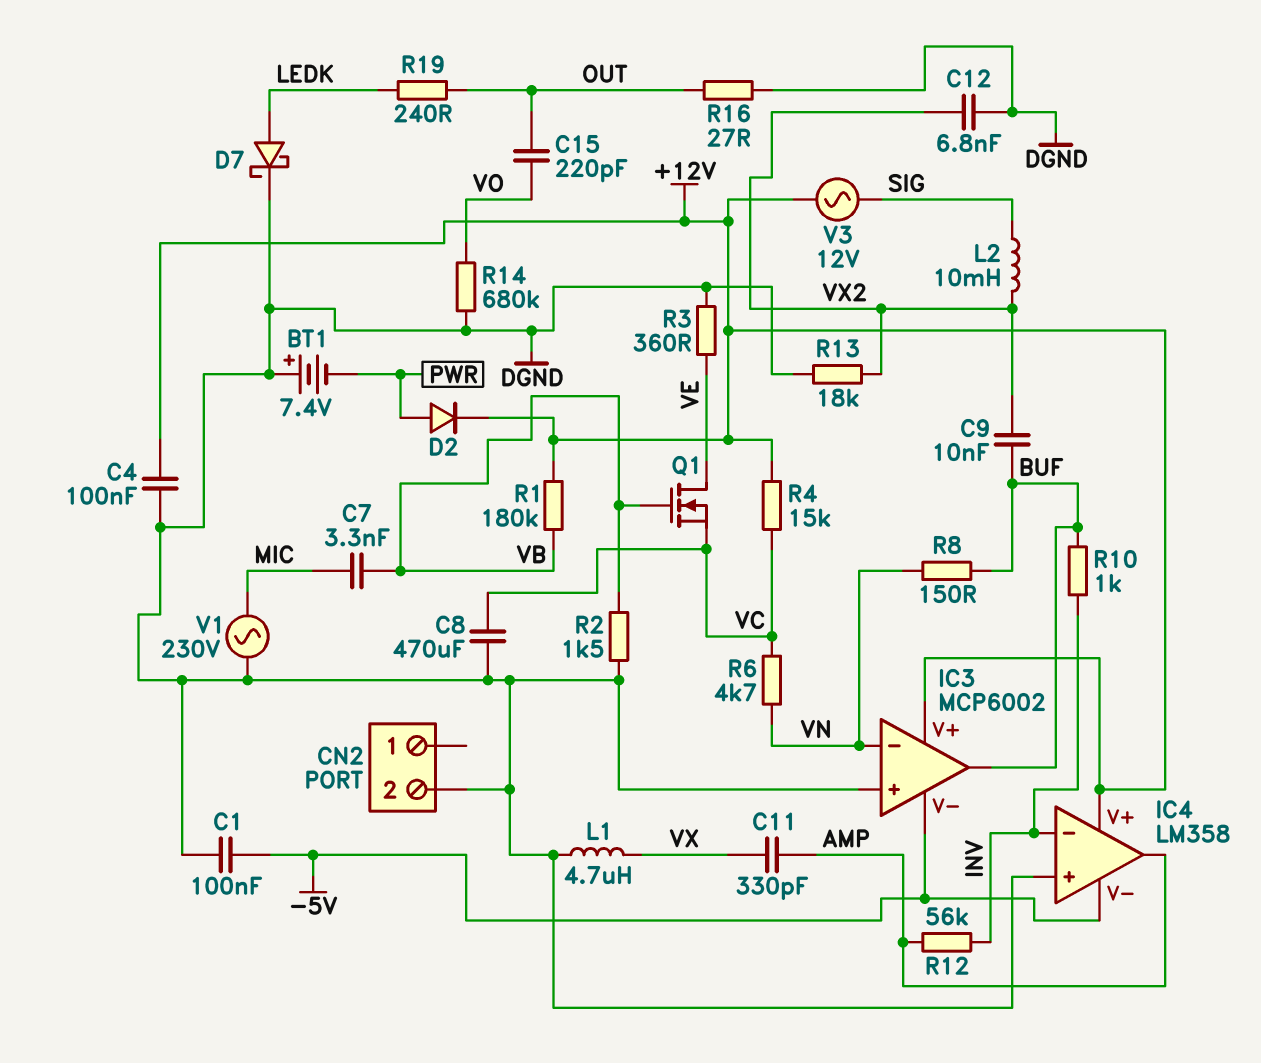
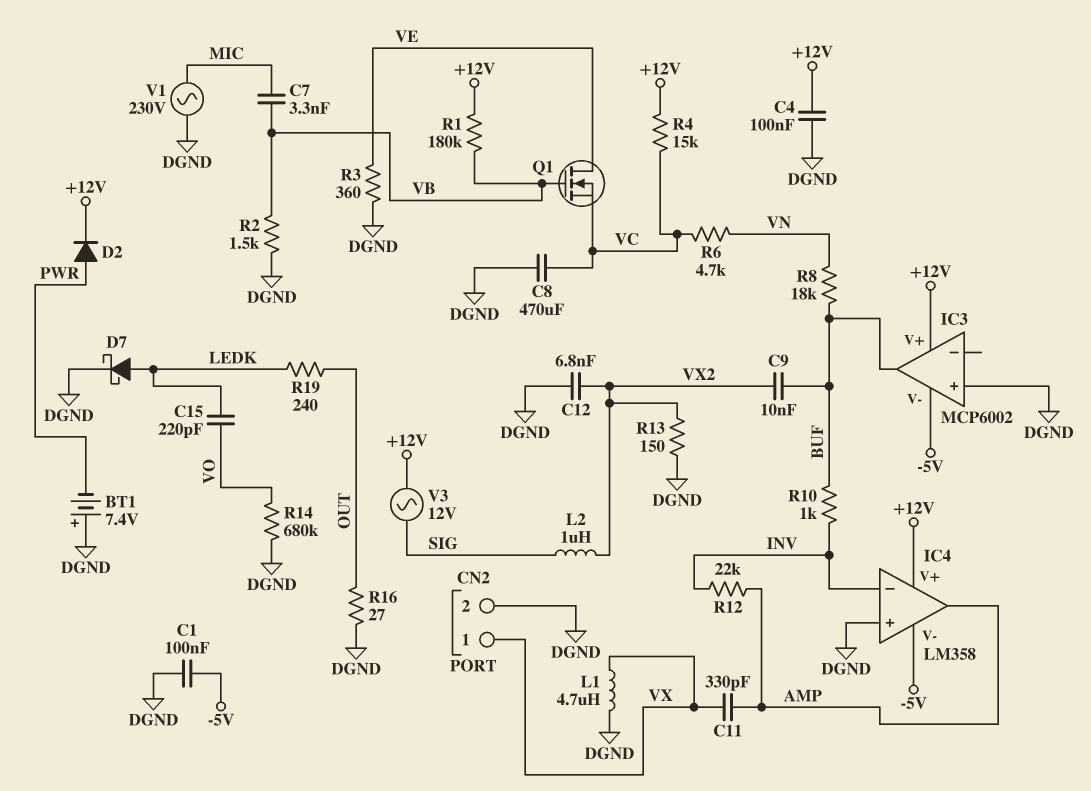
C15: 220pF (OUT, VO) -> 220pF (LEDK, VO)
CN2 pin 1: none -> VX
IC3 pin in-: VN -> none
L2: 10mH (SIG, VX2) -> 1uH (SIG, VX2)
R8: 150 (BUF, VN) -> 18k (BUF, VN)
R12: 56k (AMP, INV) -> 22k (AMP, INV)
R13: 18k (DGND, VX2) -> 150 (DGND, VX2)

